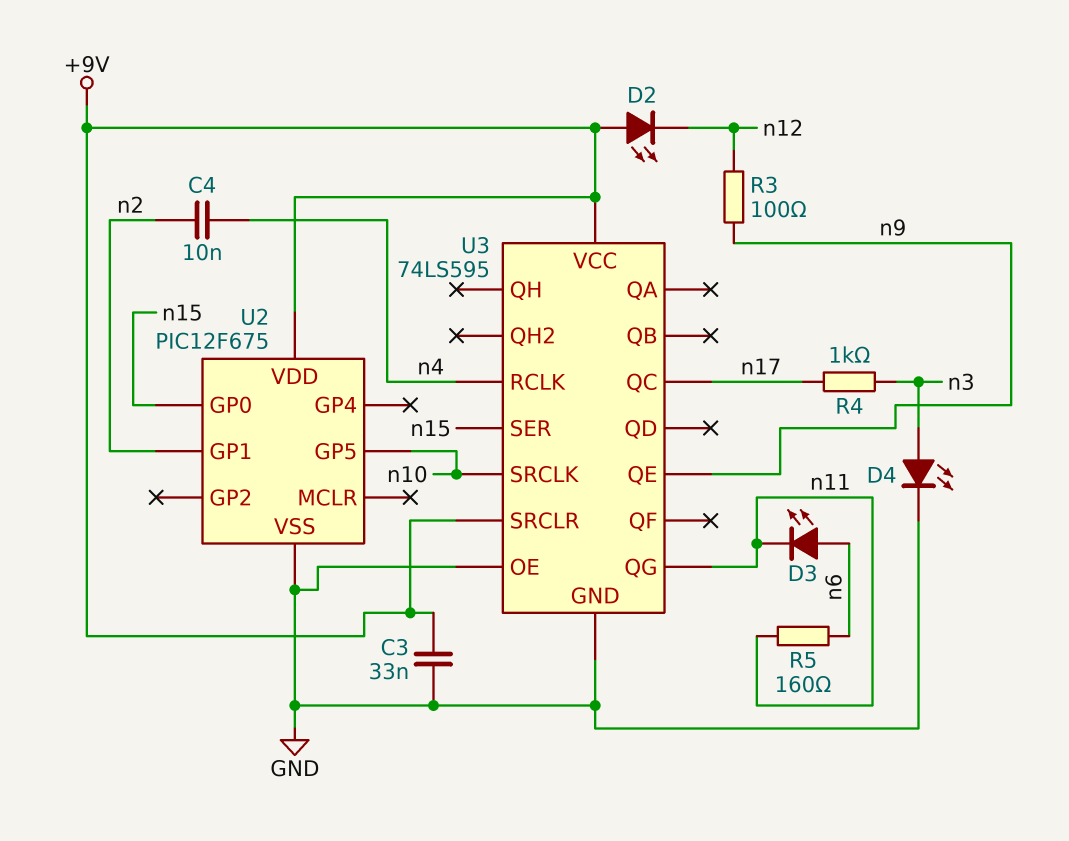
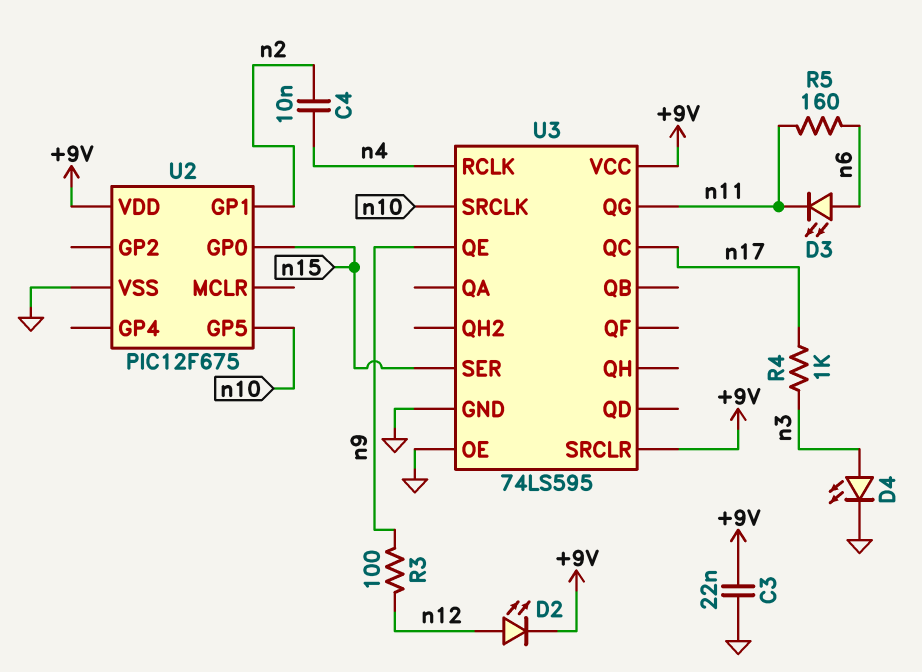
C3: 33nF (+9V, GND) -> 22nF (+9V, GND)
D2: LED (A +9V, K n12) -> LED (A n12, K +9V)

